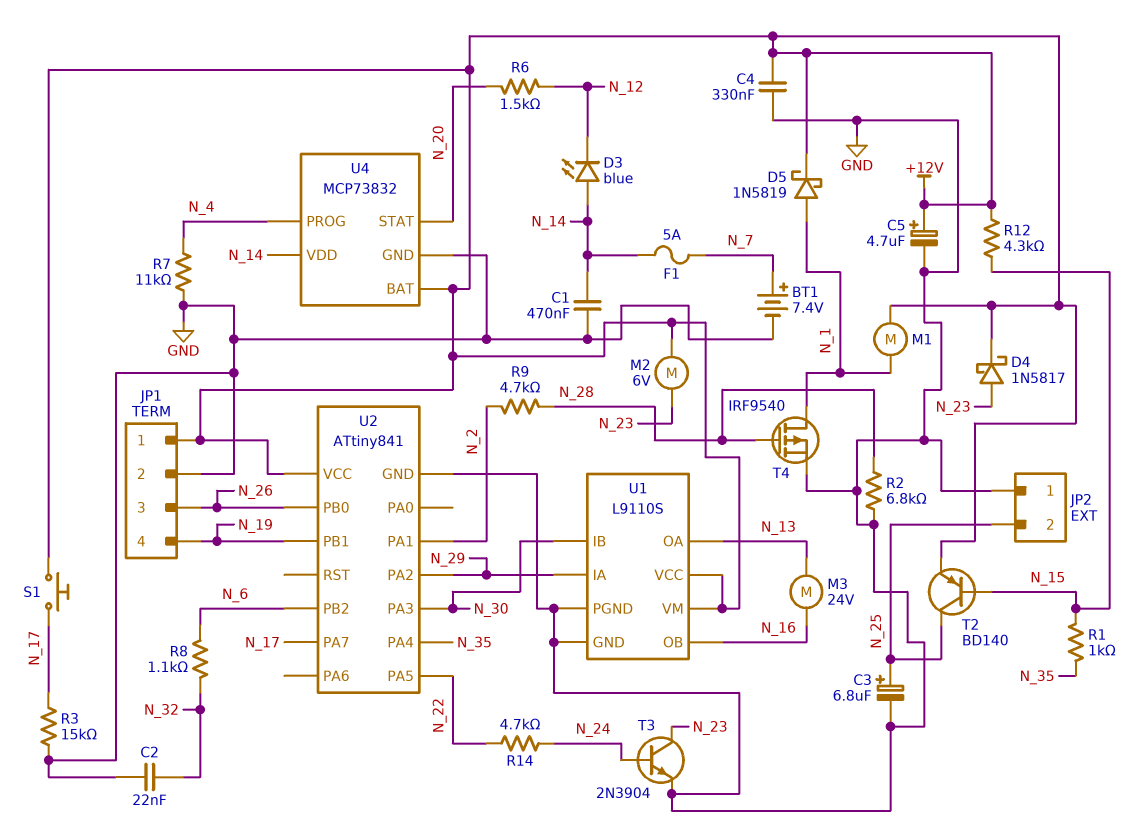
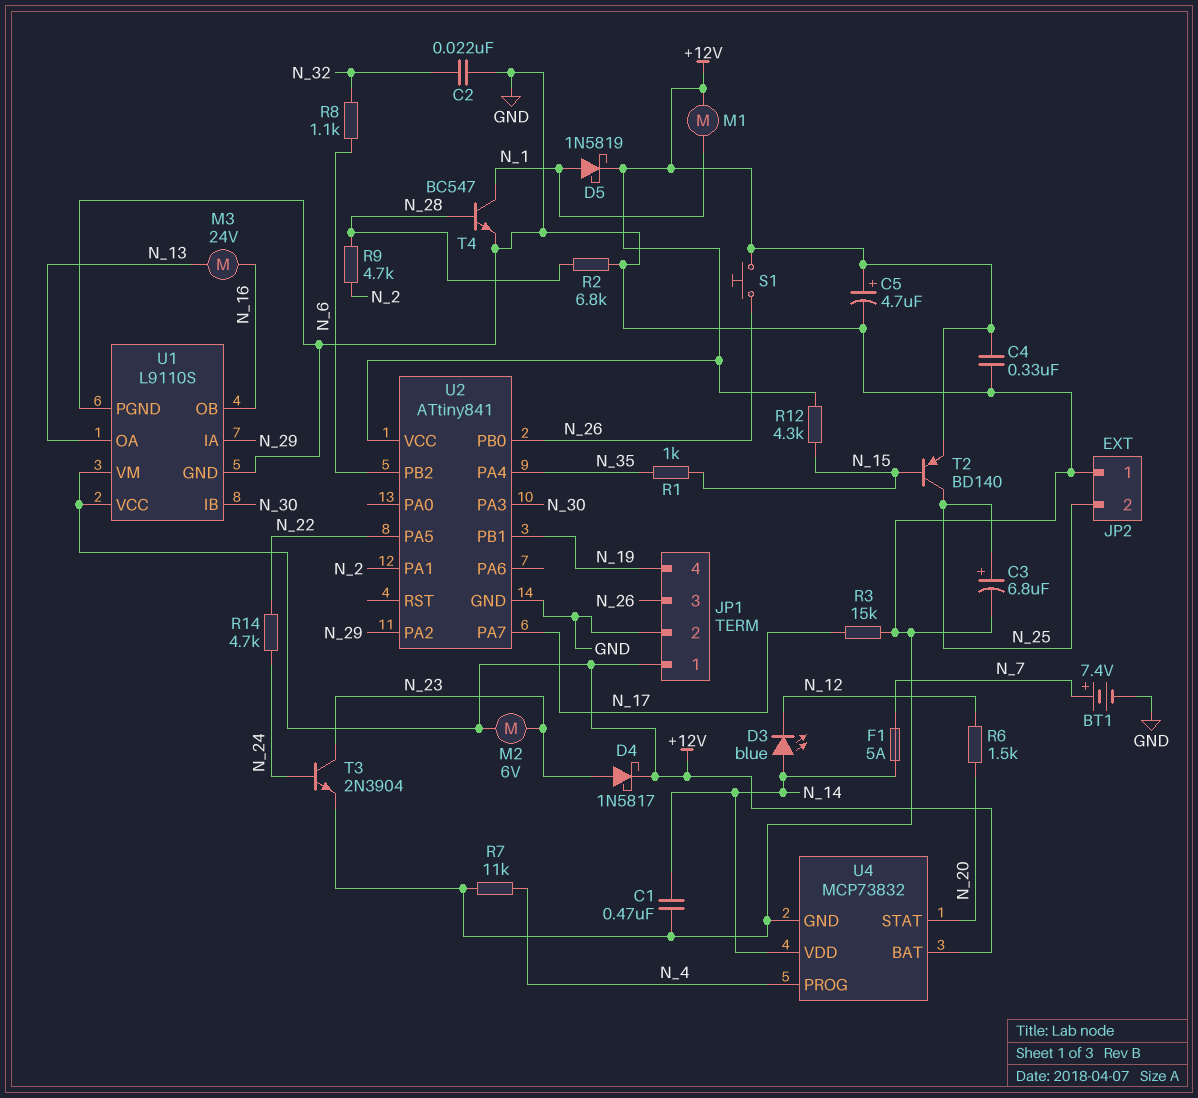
S1: button (+12V, N_17) -> button (+12V, N_26)
T4: PMOS IRF9540 (G N_28, D N_1, S GND) -> NPN BC547 (B N_28, C N_1, E GND)

